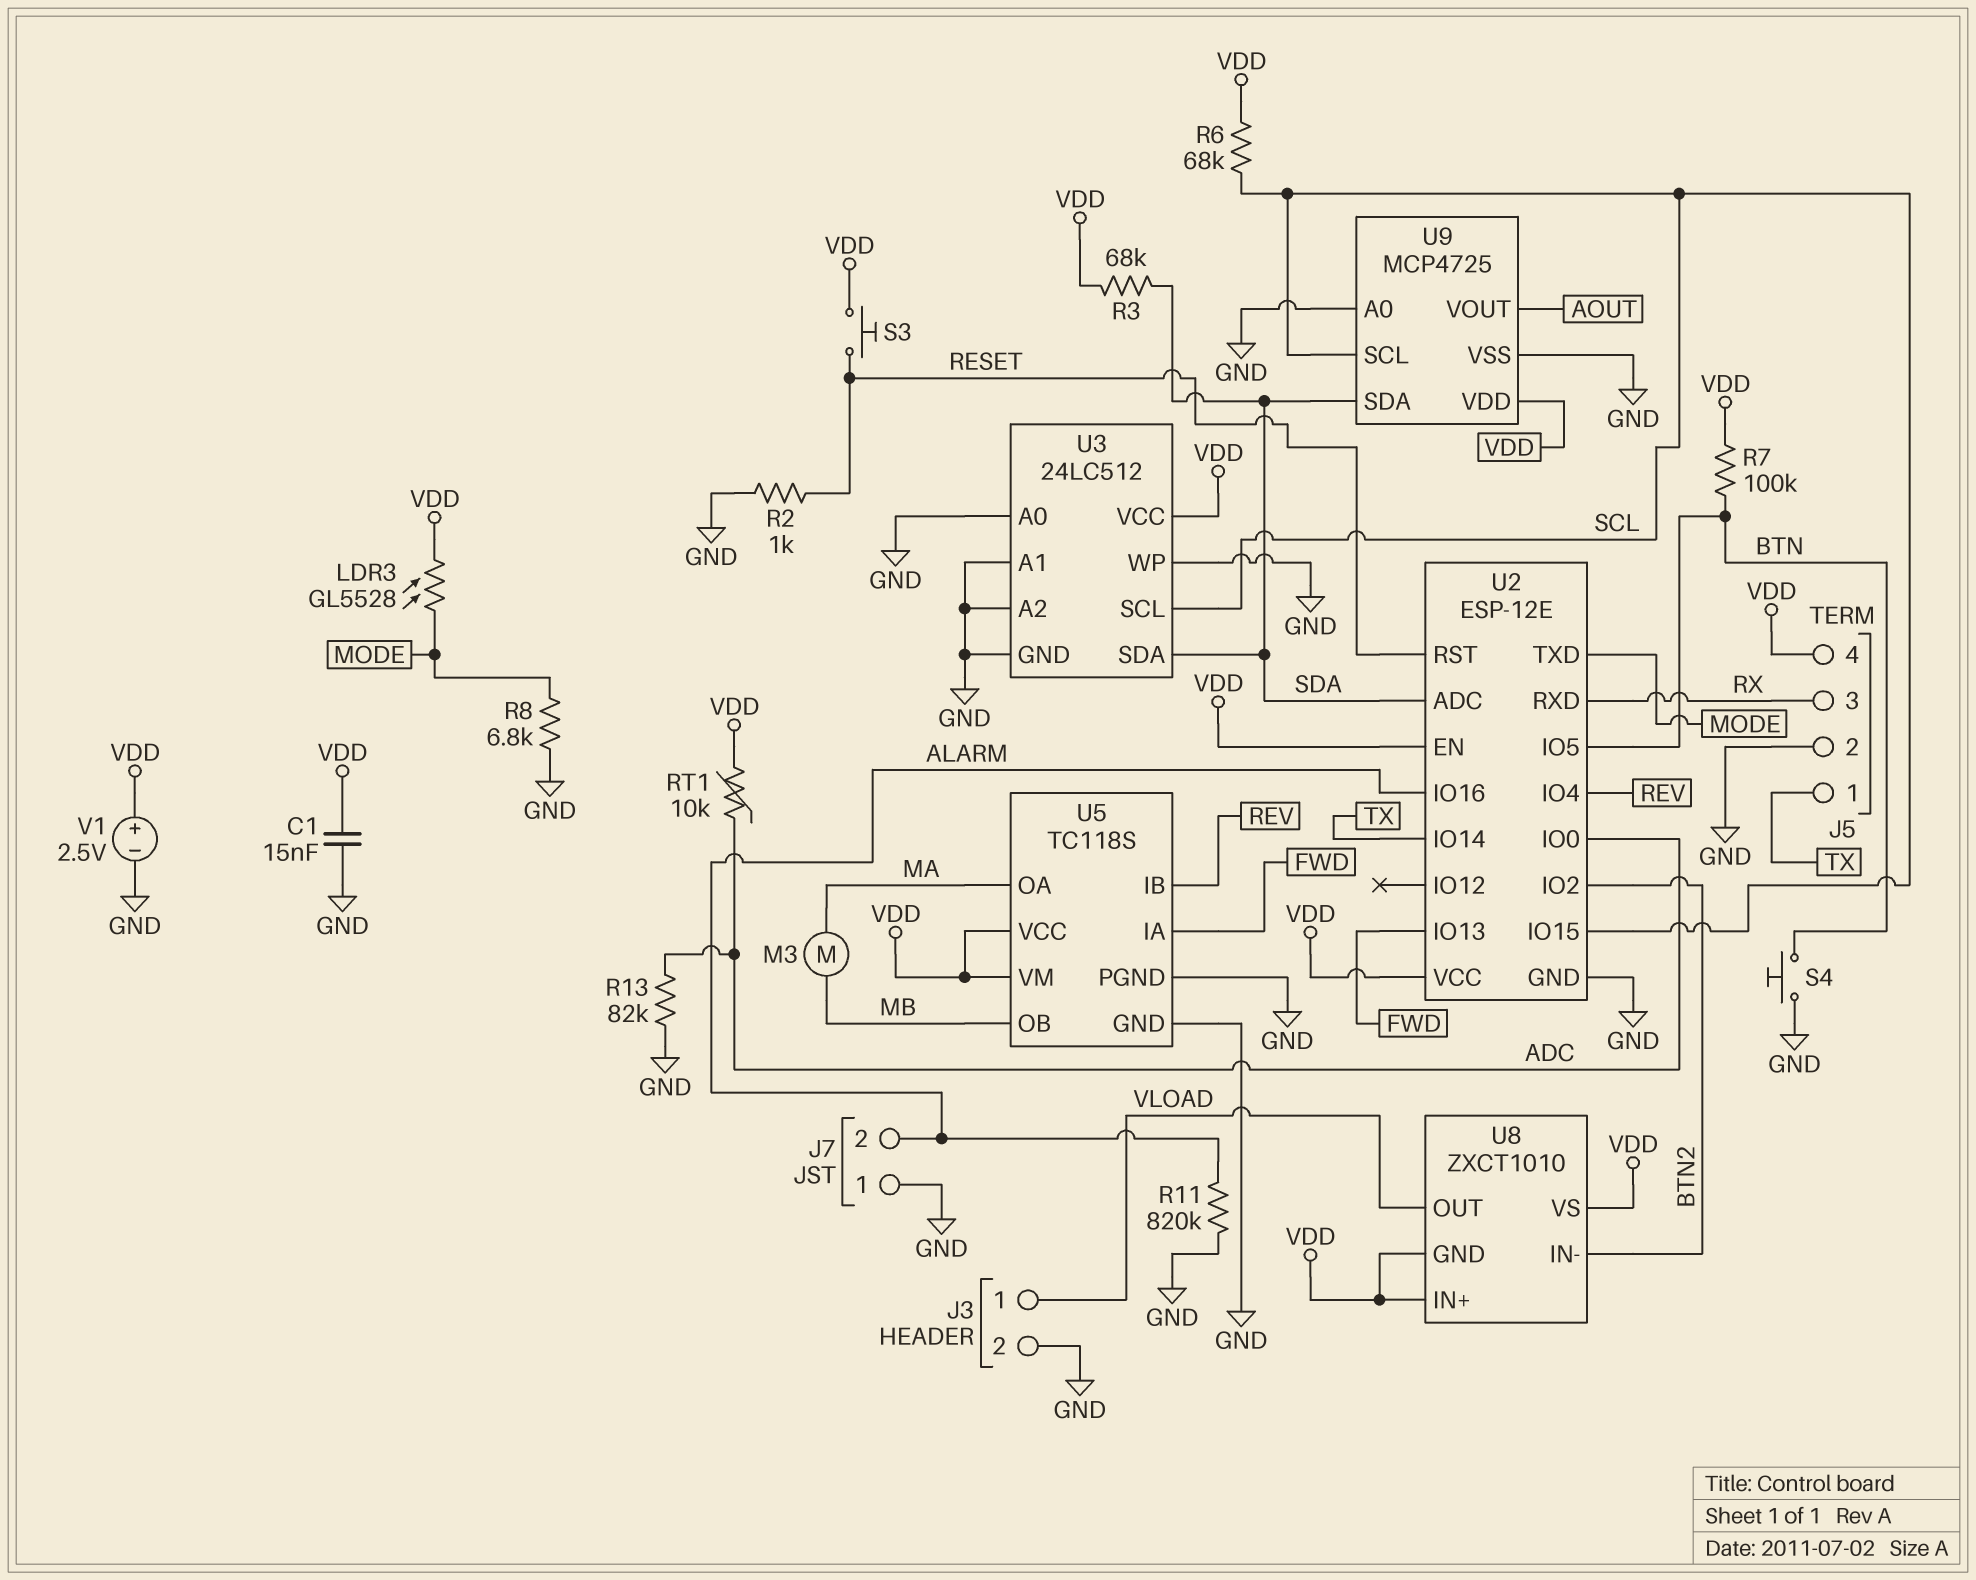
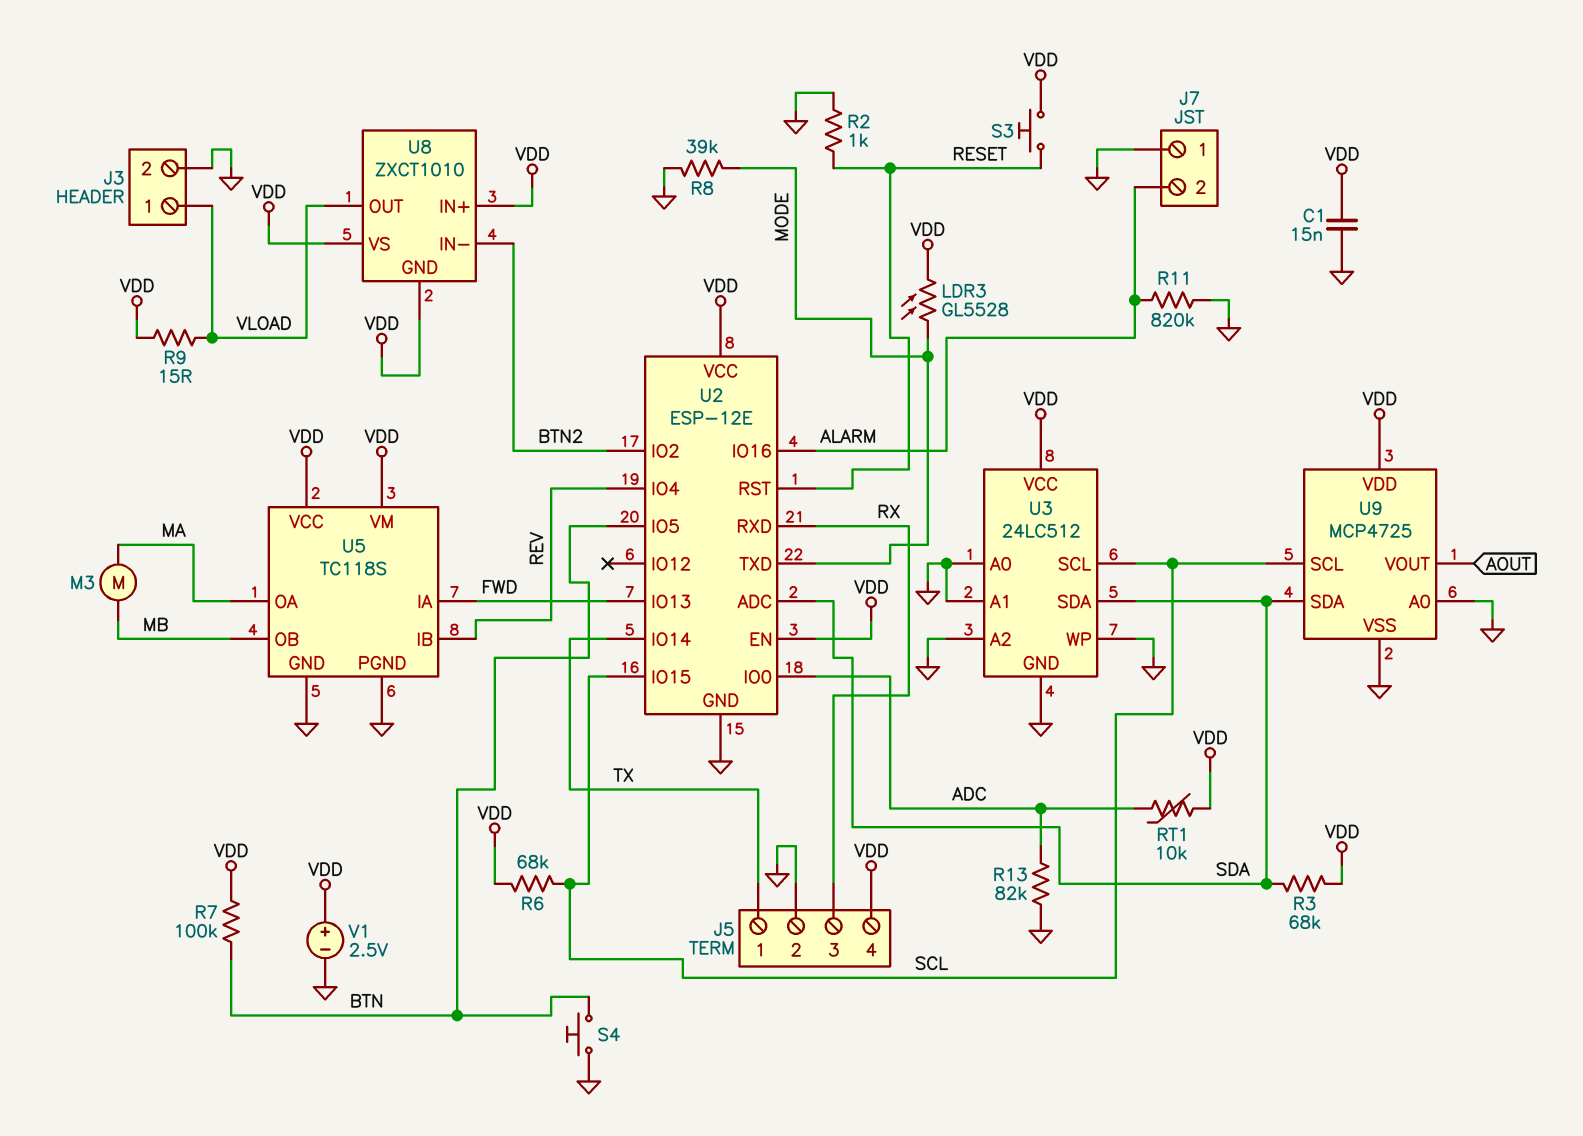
R8: 6.8k (GND, MODE) -> 39k (GND, MODE)
R9: none -> 15 (VDD, VLOAD)

